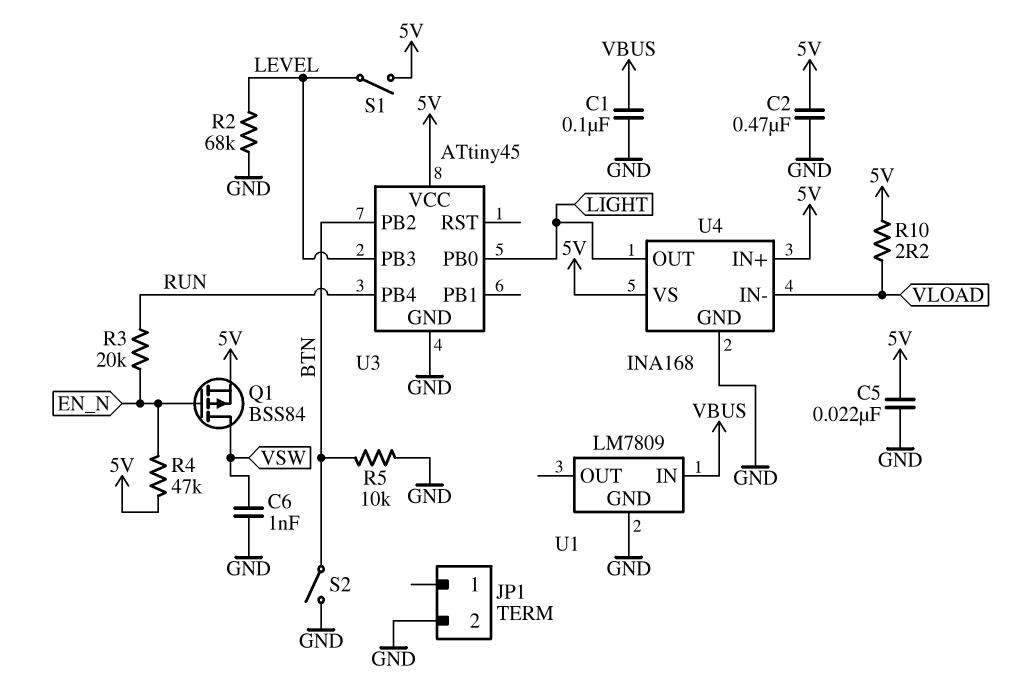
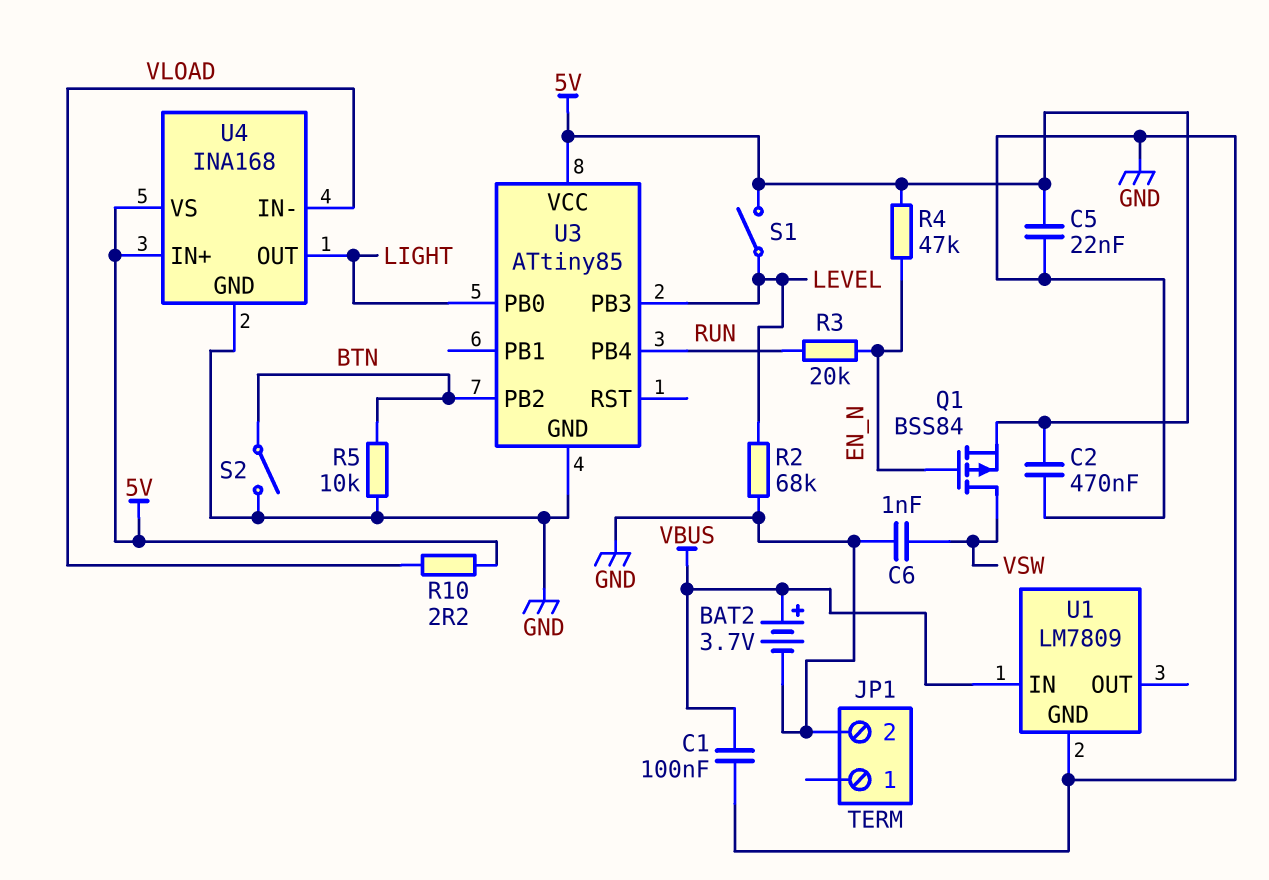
BAT2: none -> 3.7V (plus VBUS, minus GND)
U3: ATtiny45 -> ATtiny85

